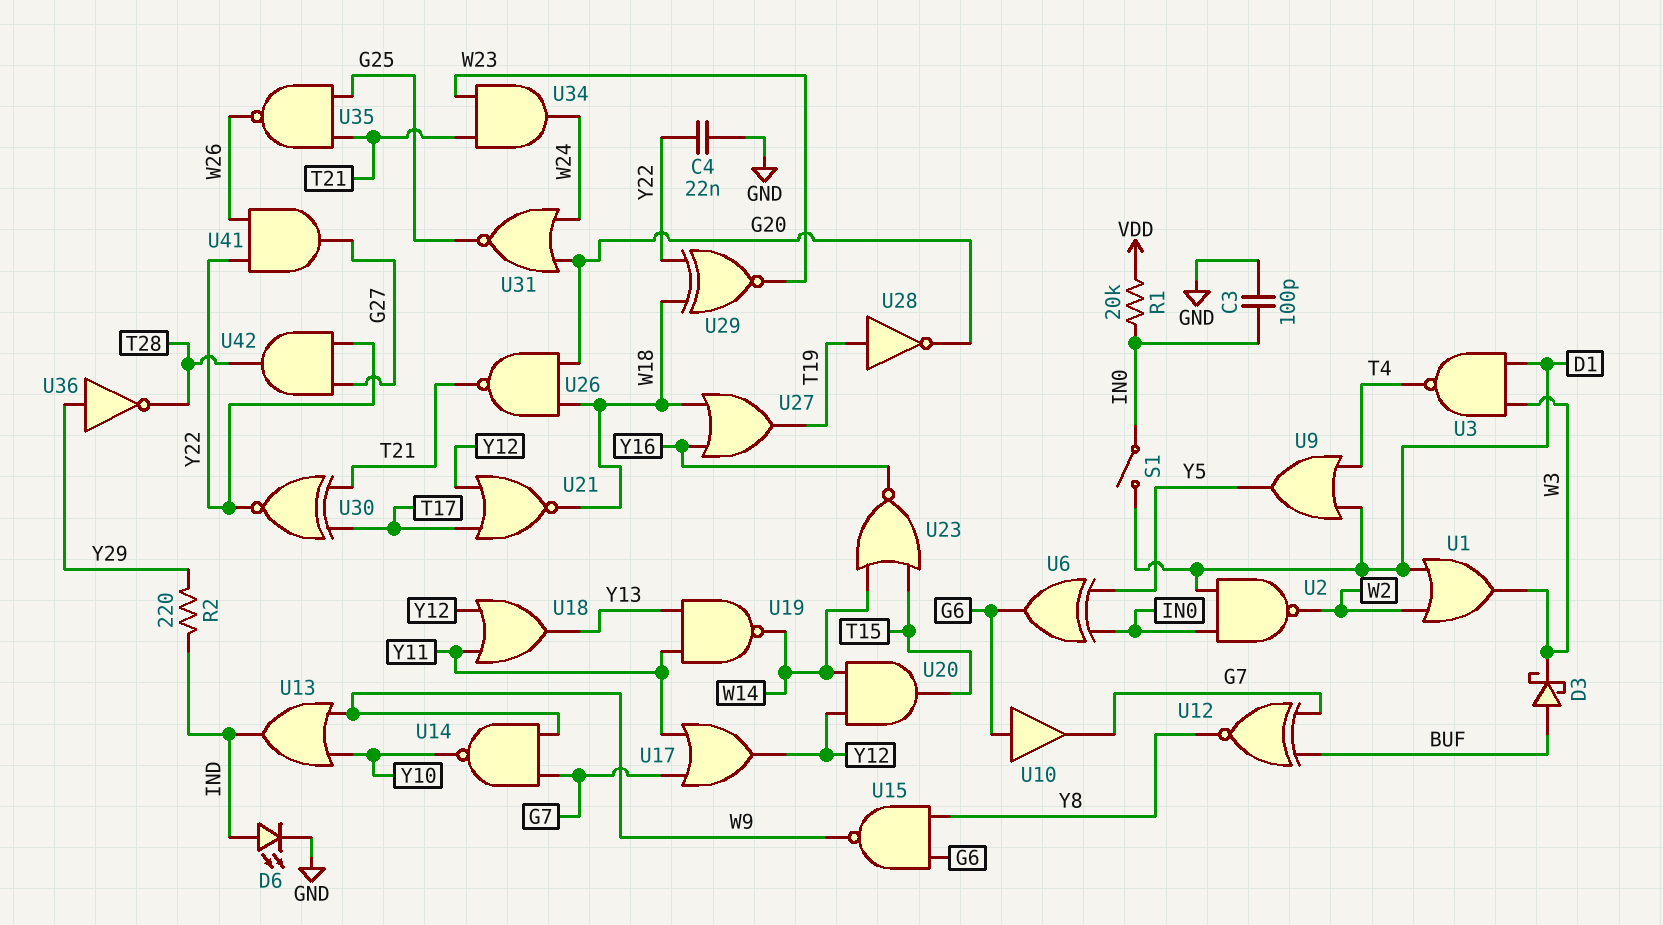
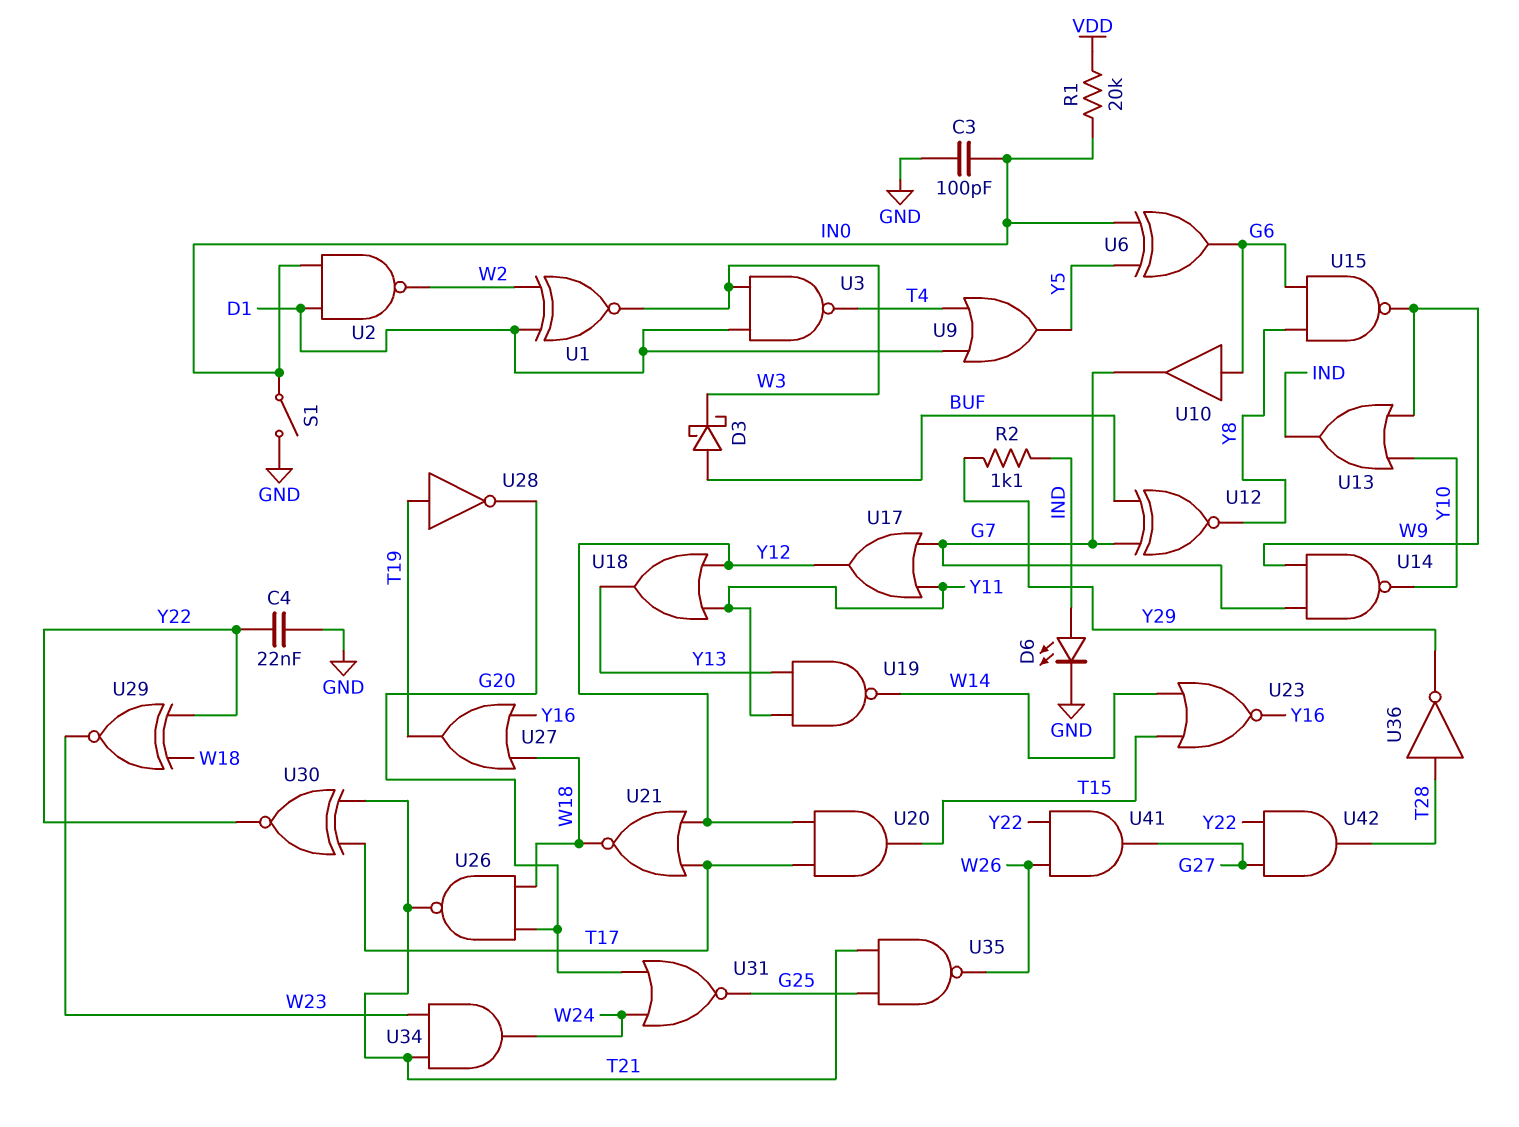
R2: 220 (IND, Y29) -> 1.1k (IND, Y29)
S1: switch (D1, IN0) -> switch (GND, IN0)
U1: OR (in D1, in W2, out W3) -> XNOR (in D1, in W2, out W3)
U20: AND (in W14, in Y12, out T15) -> AND (in T17, in Y12, out T15)
U36: NOT (in Y29, out T28) -> NOT (in T28, out Y29)

